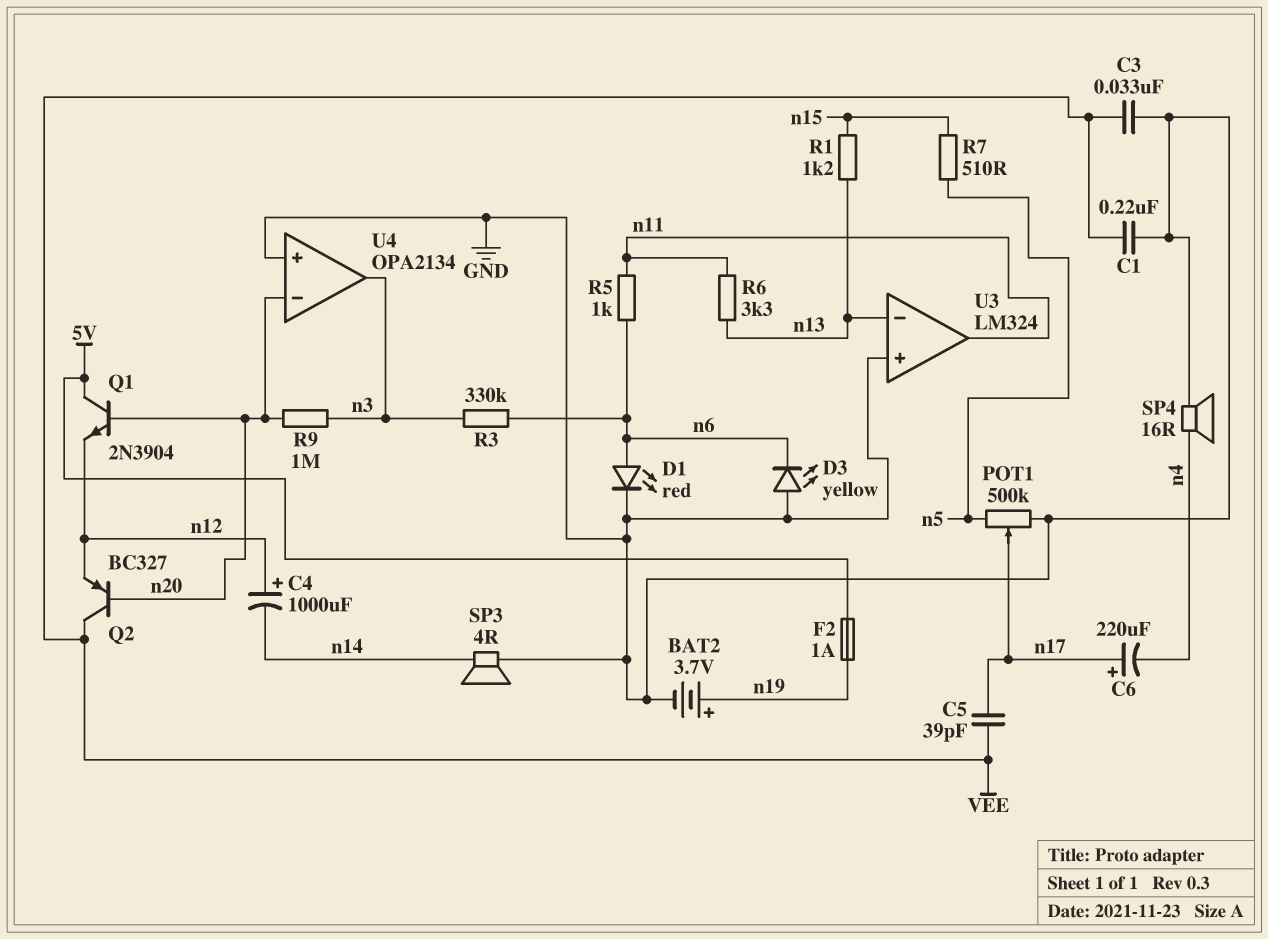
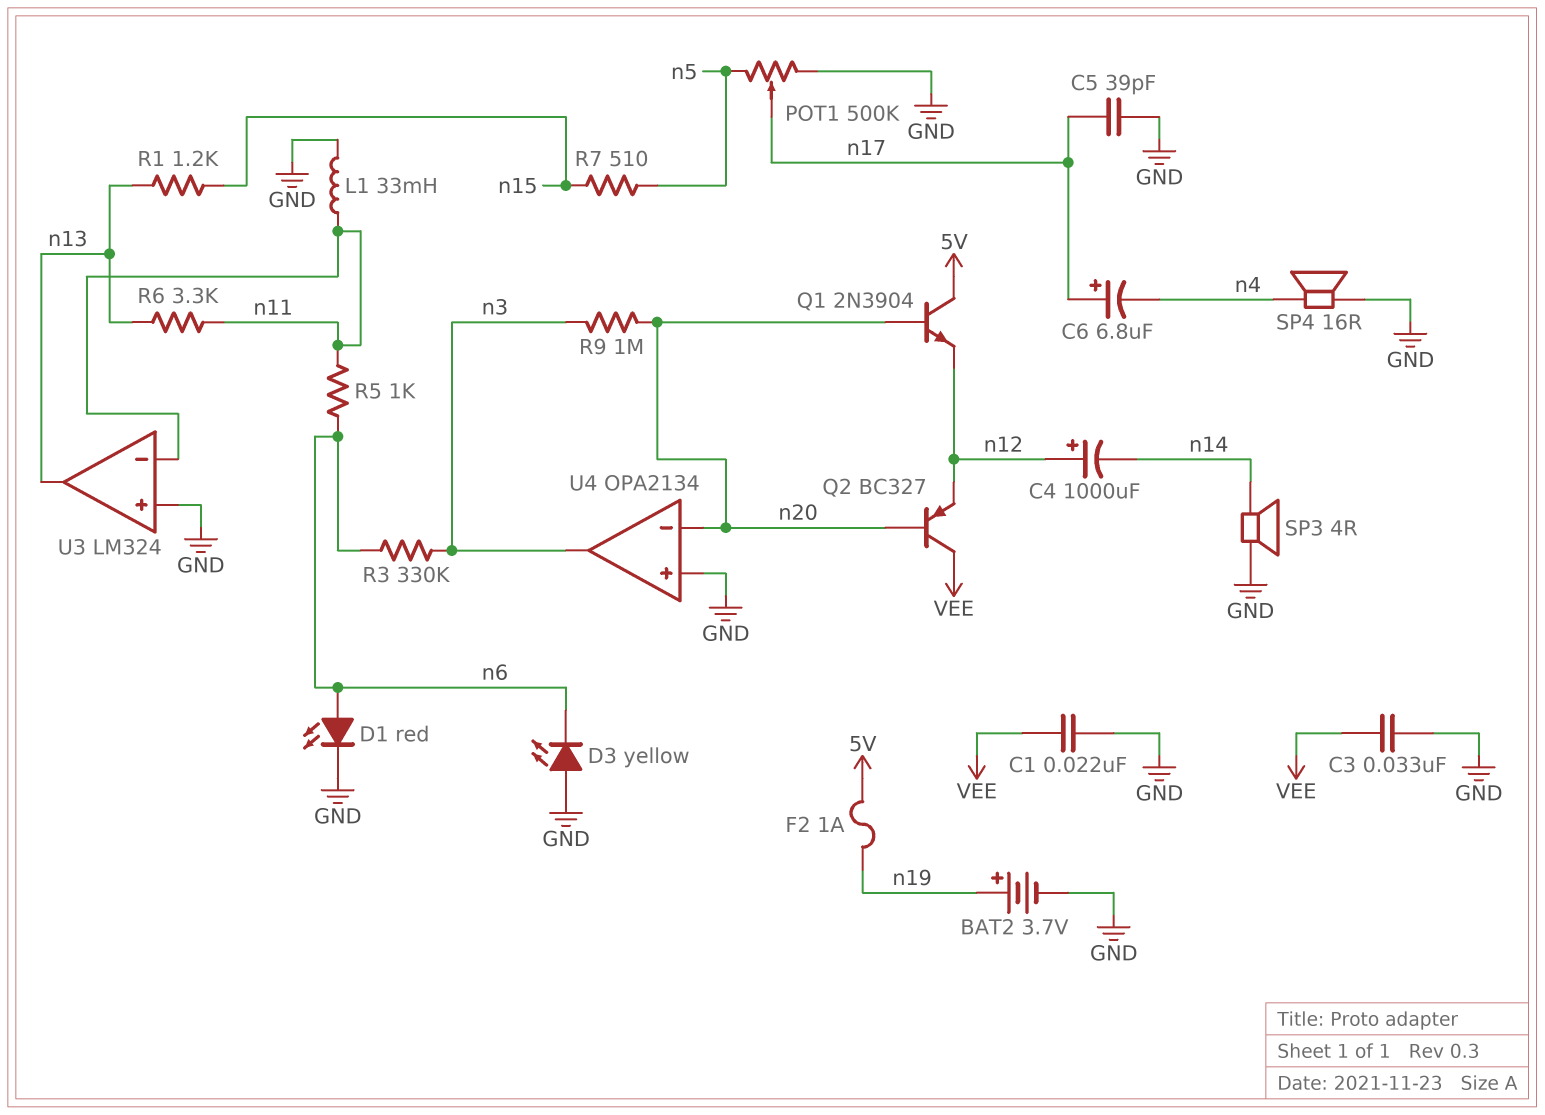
C1: 220nF (GND, VEE) -> 22nF (GND, VEE)
C5: 39pF (VEE, n17) -> 39pF (GND, n17)
C6: 220uF (plus n17, minus n4) -> 6.8uF (plus n17, minus n4)
L1: none -> 33mH (GND, n11)
U3 pin in-: n13 -> n11
U3 pin out: n11 -> n13

